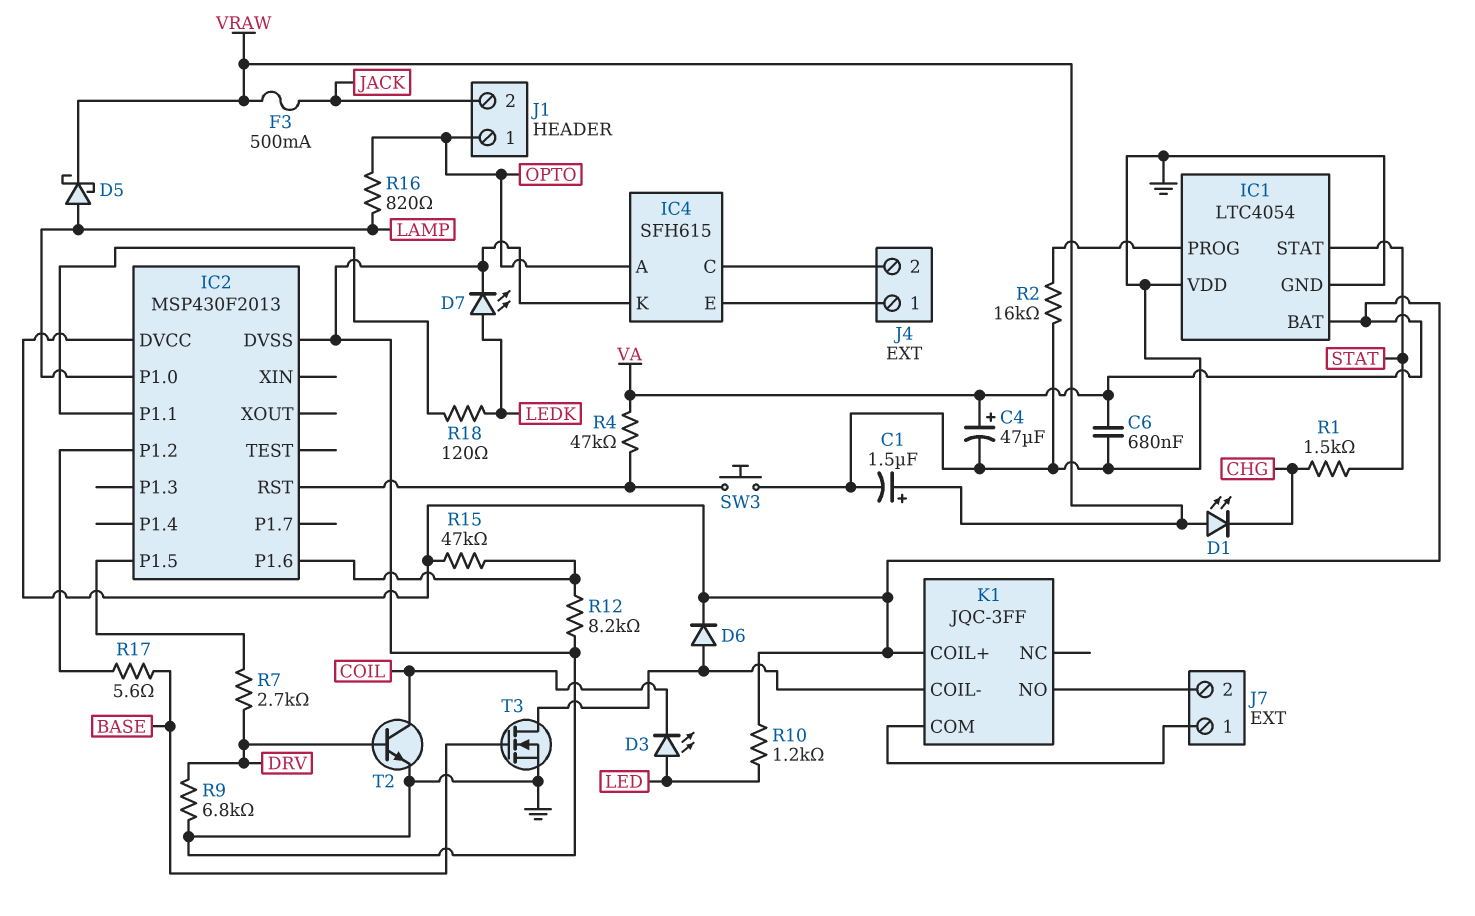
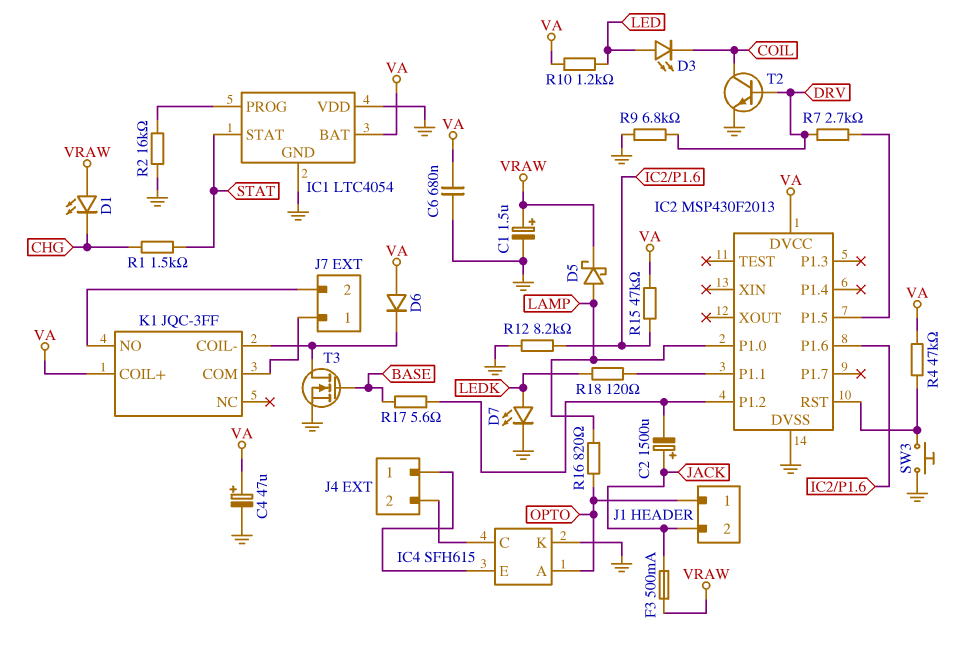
C2: none -> 1500uF (plus JACK, minus IC2/P1.2)
D6: diode (A K1/COIL-, K VA) -> diode (A VA, K K1/COIL-)

